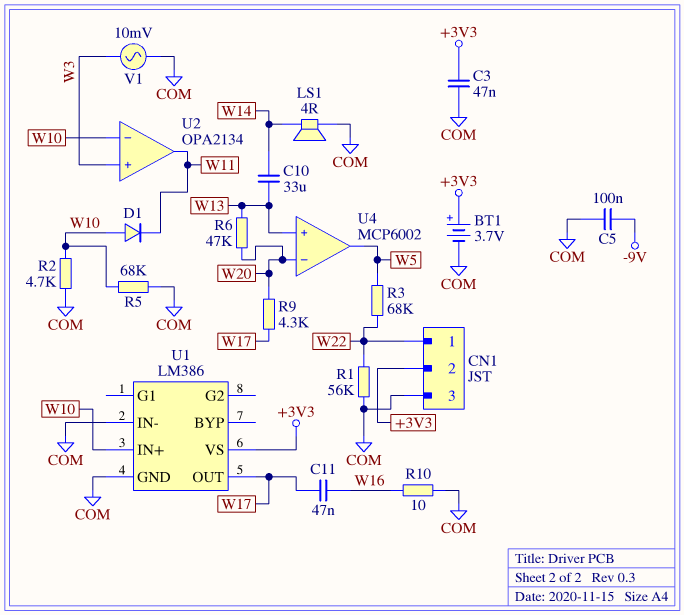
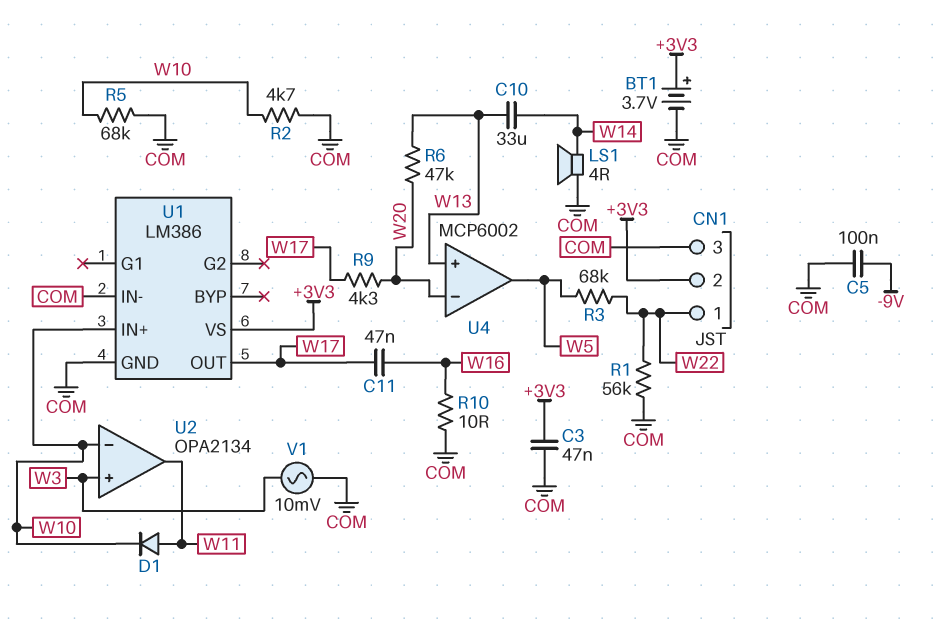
D1: diode (A W10, K W11) -> diode (A W11, K W10)

